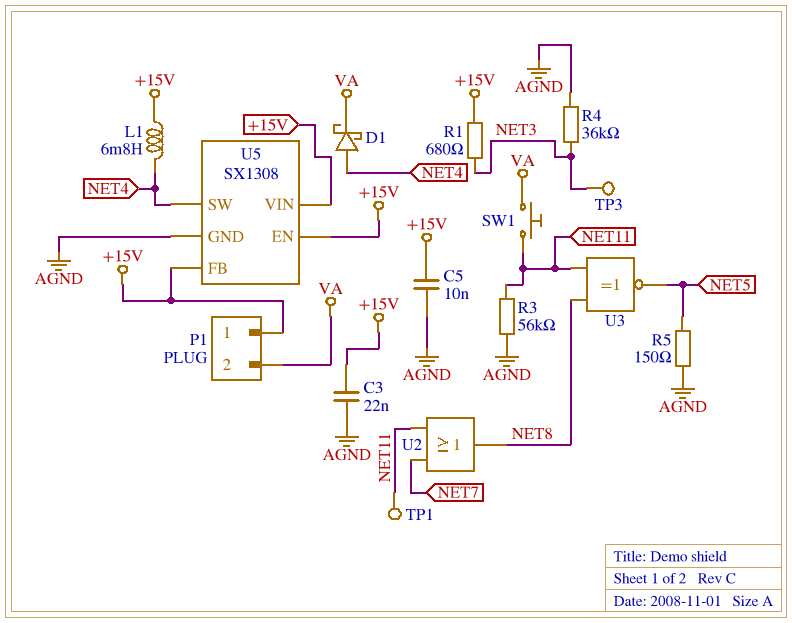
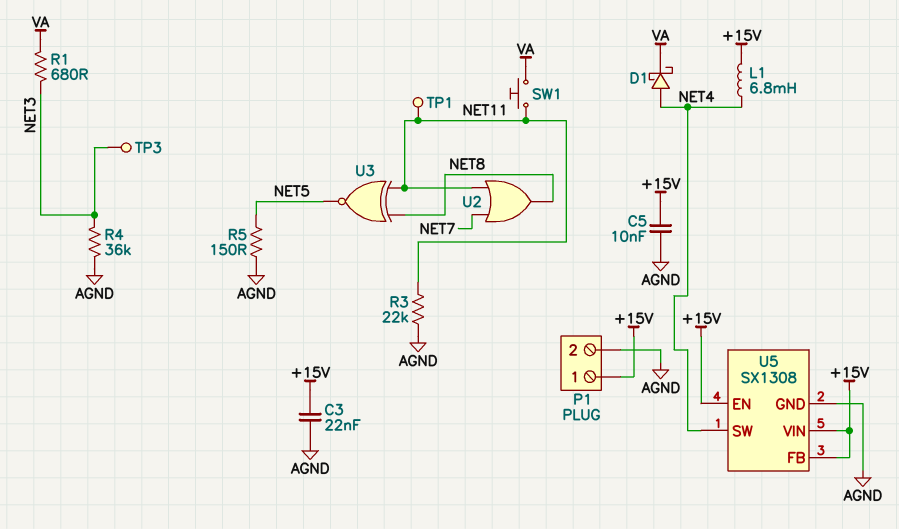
P1 pin 2: VA -> AGND
R1: 680 (+15V, NET3) -> 680 (NET3, VA)
R3: 56k (AGND, NET11) -> 22k (AGND, NET11)

